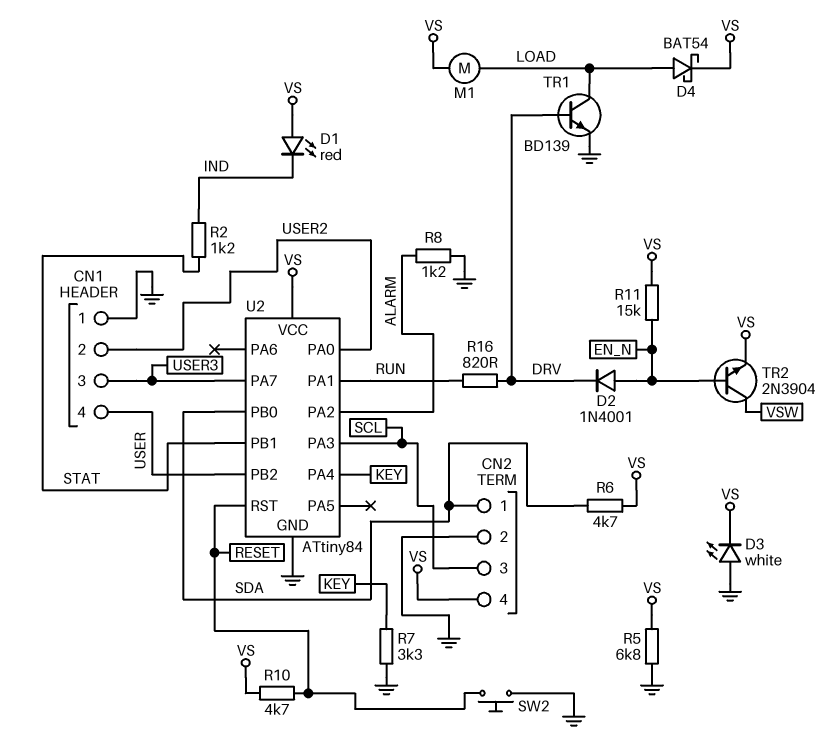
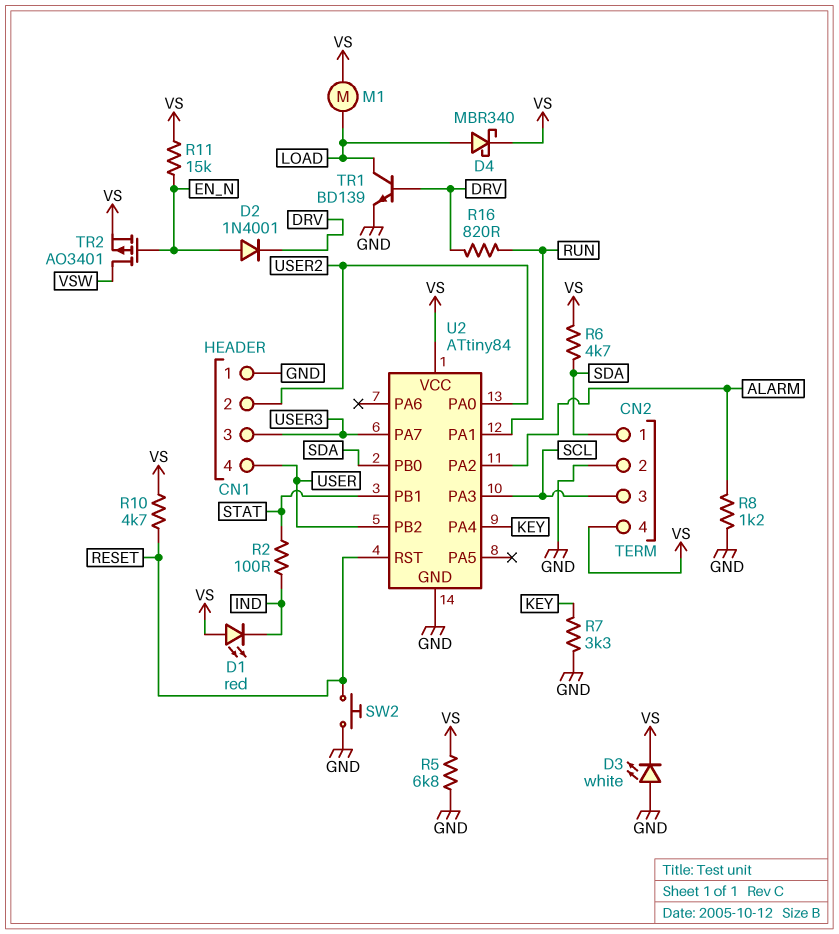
D4: schottky BAT54 (A LOAD, K VS) -> schottky MBR340 (A LOAD, K VS)
R2: 1.2k (IND, STAT) -> 100 (IND, STAT)
TR2: NPN 2N3904 (B EN_N, C VSW, E VS) -> PMOS AO3401 (G EN_N, D VSW, S VS)

